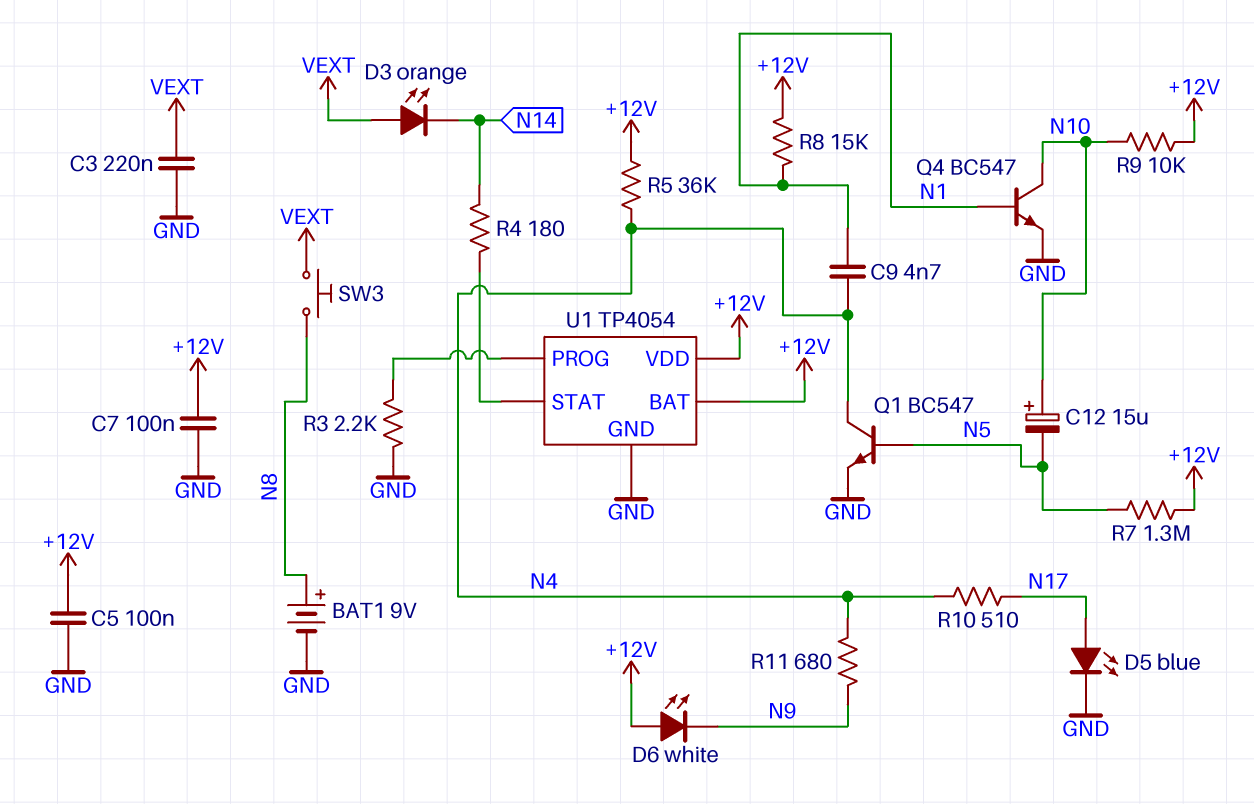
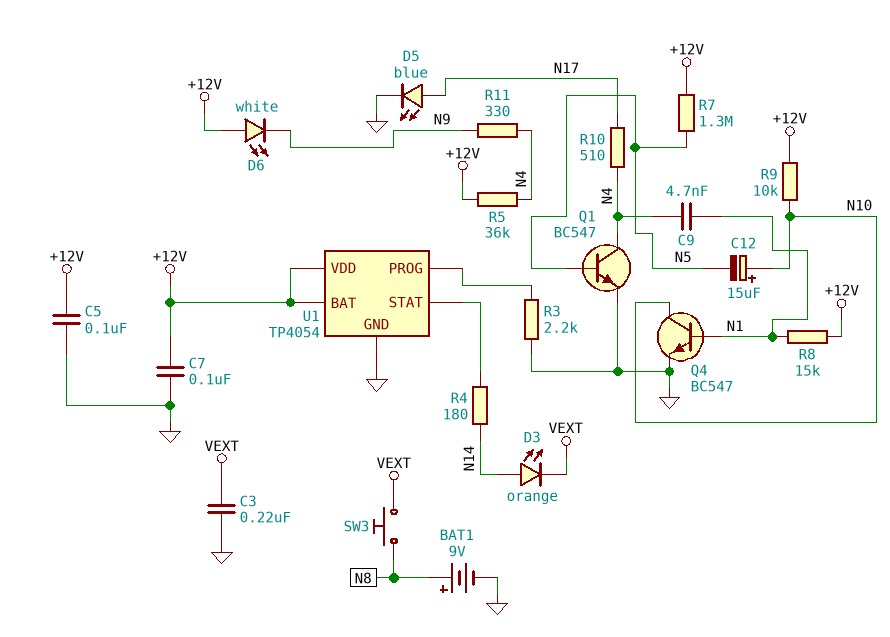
D3: LED orange (A VEXT, K N14) -> LED orange (A N14, K VEXT)
R11: 680 (N4, N9) -> 330 (N4, N9)

